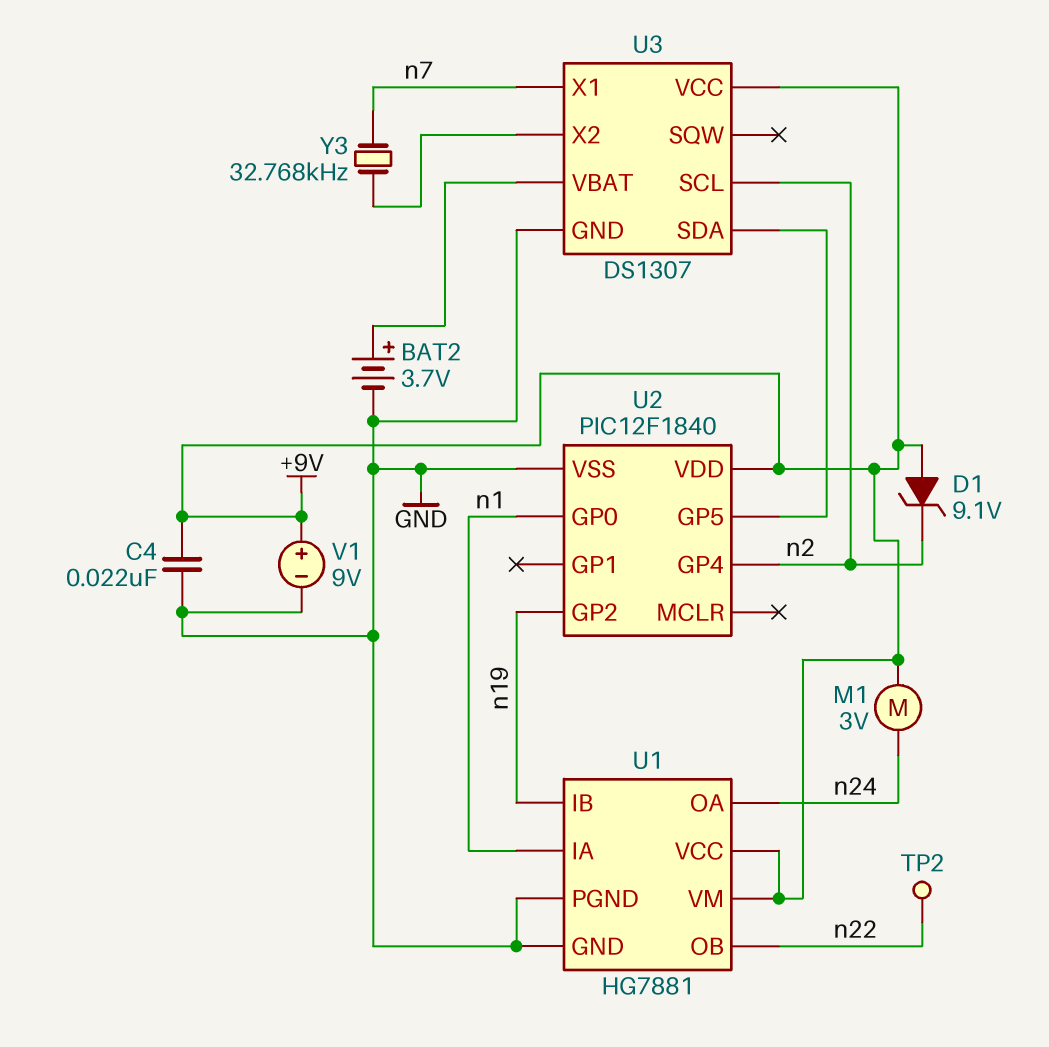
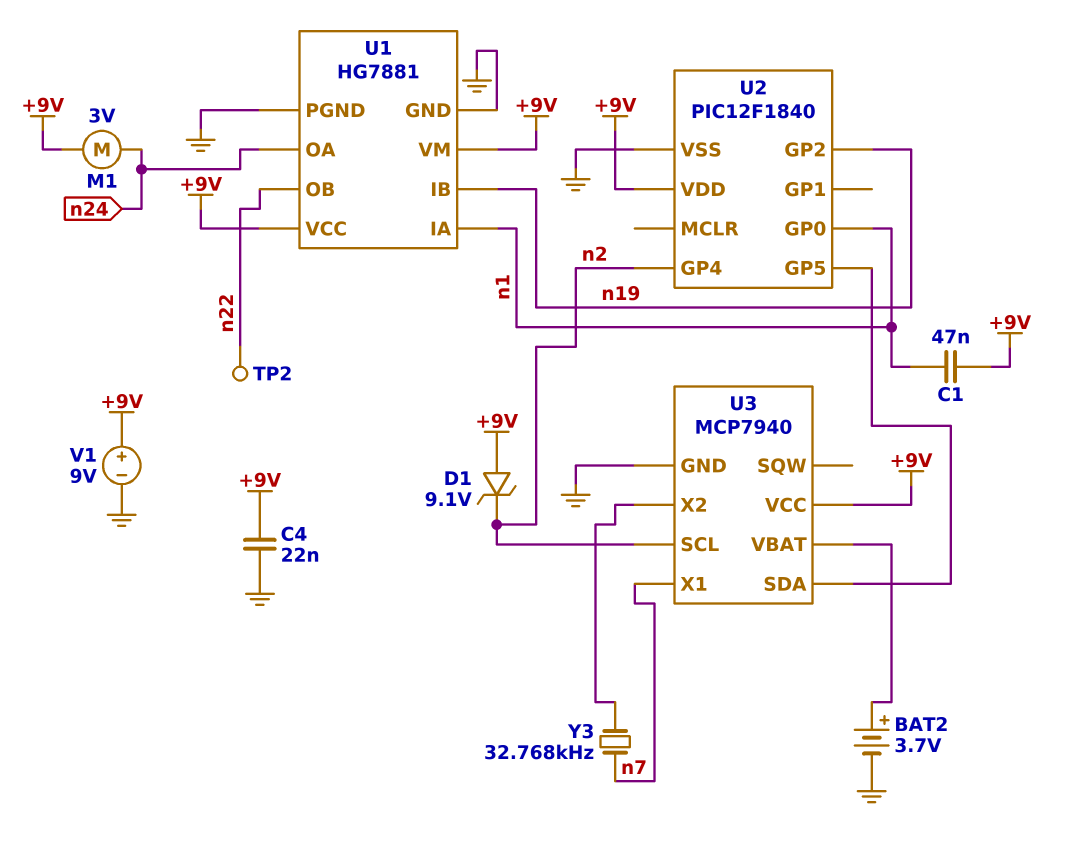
C1: none -> 47nF (+9V, n1)
U3: DS1307 -> MCP7940

